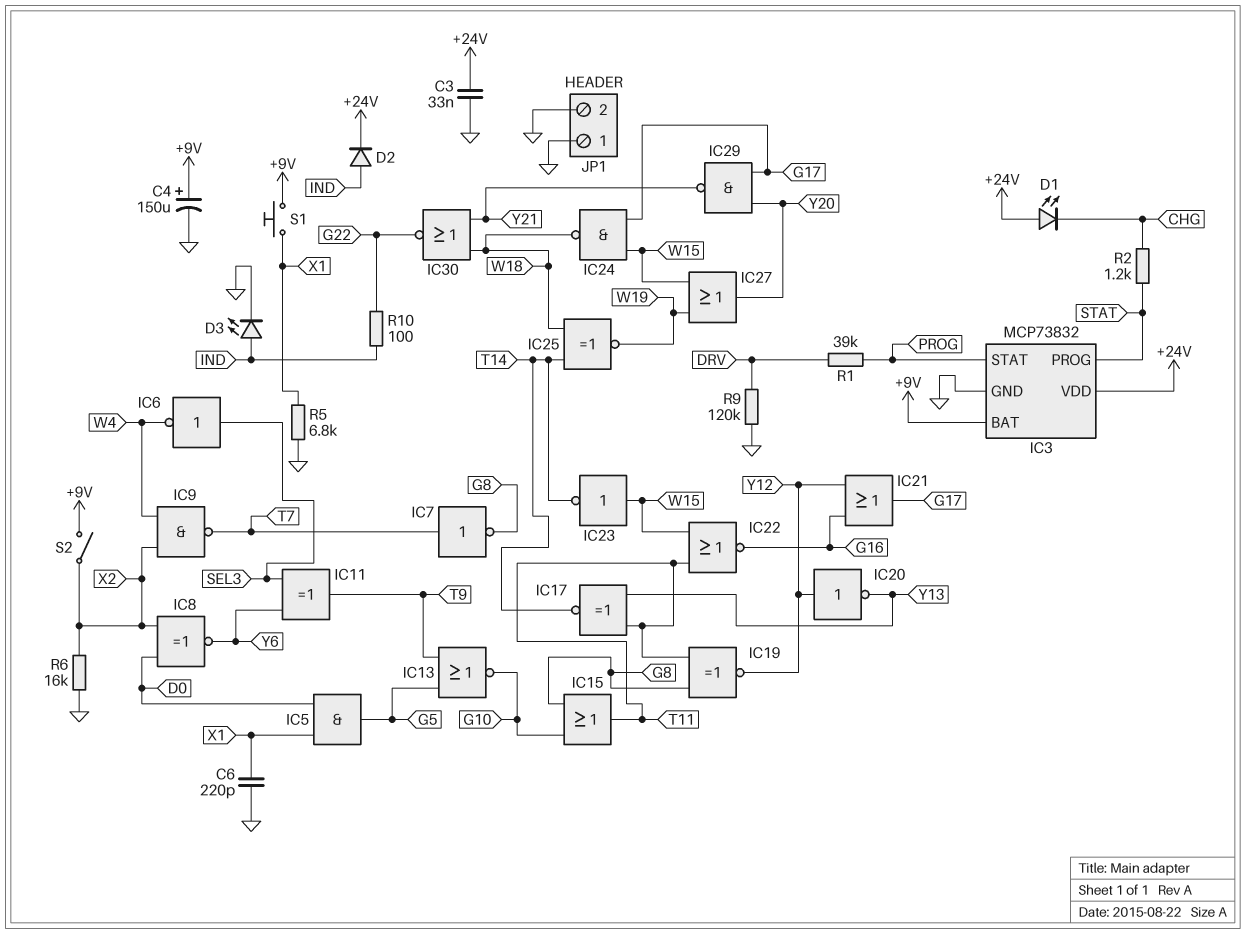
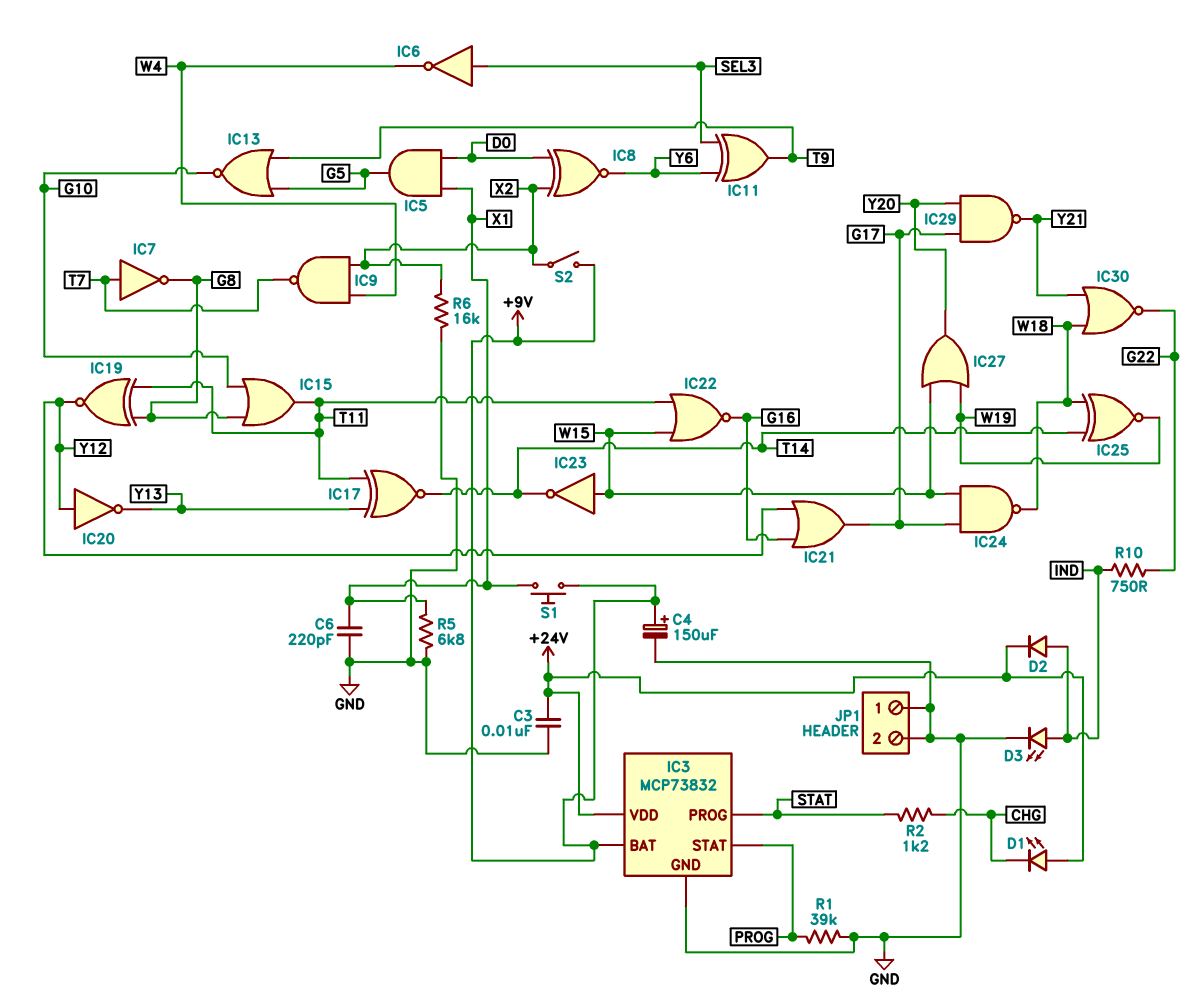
C3: 33nF (+24V, GND) -> 10nF (+24V, GND)
R1: 39k (DRV, PROG) -> 39k (GND, PROG)
R9: 120k (DRV, GND) -> none
R10: 100 (G22, IND) -> 750 (G22, IND)

